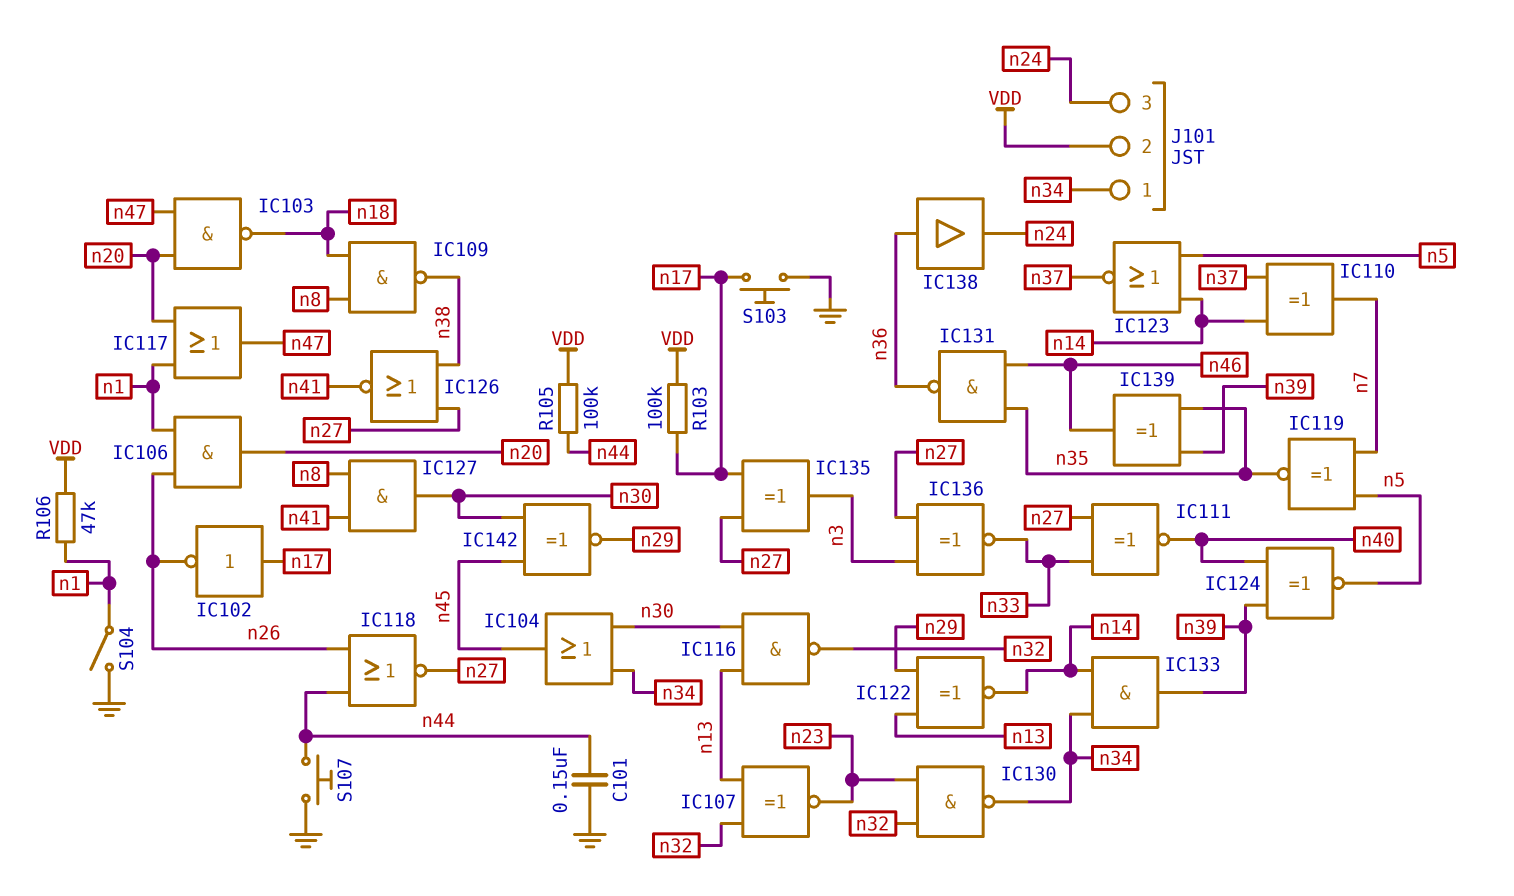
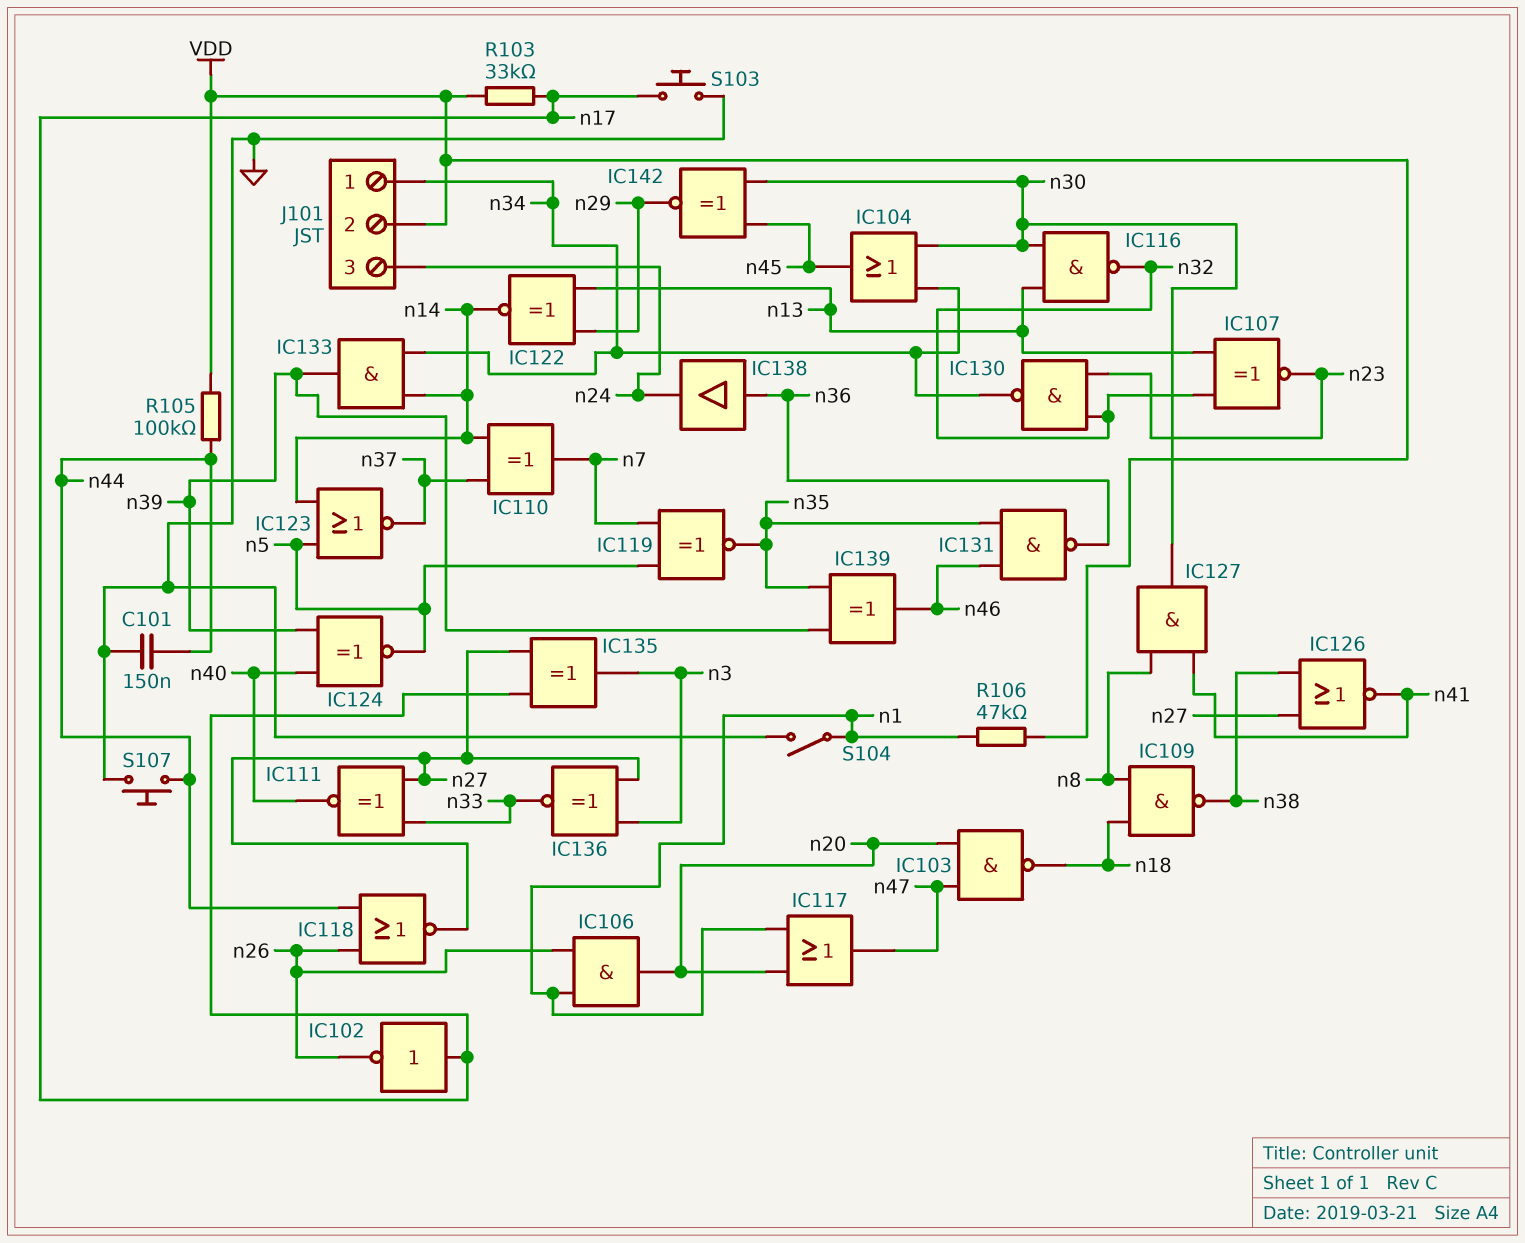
R103: 100k (VDD, n17) -> 33k (VDD, n17)

